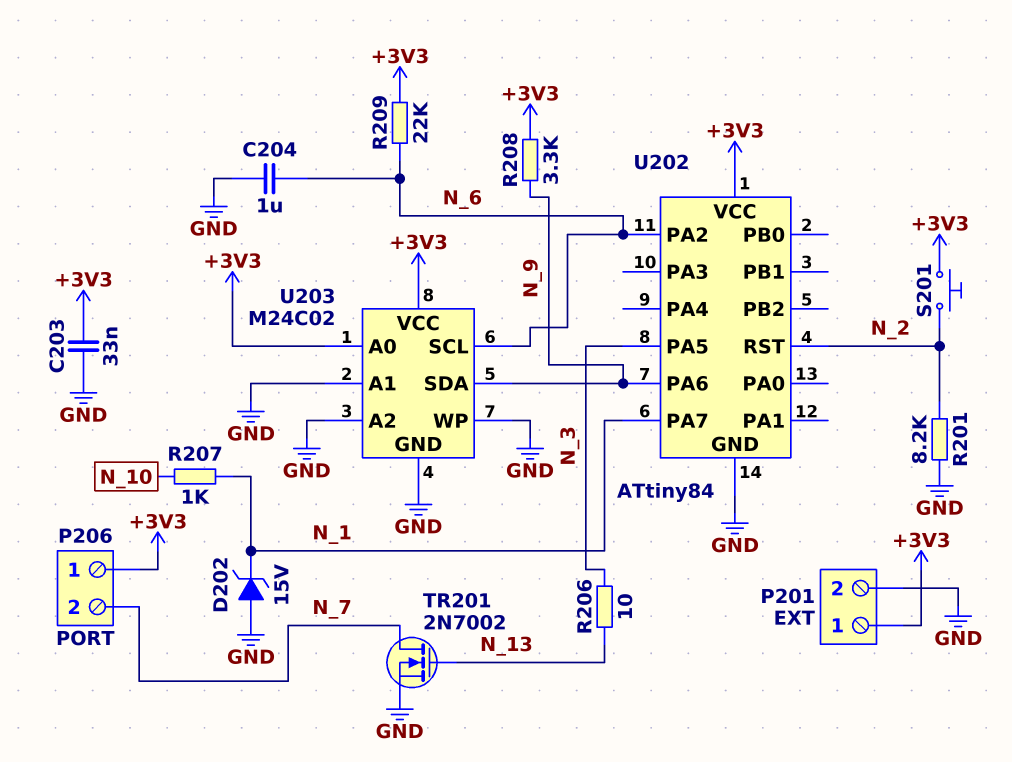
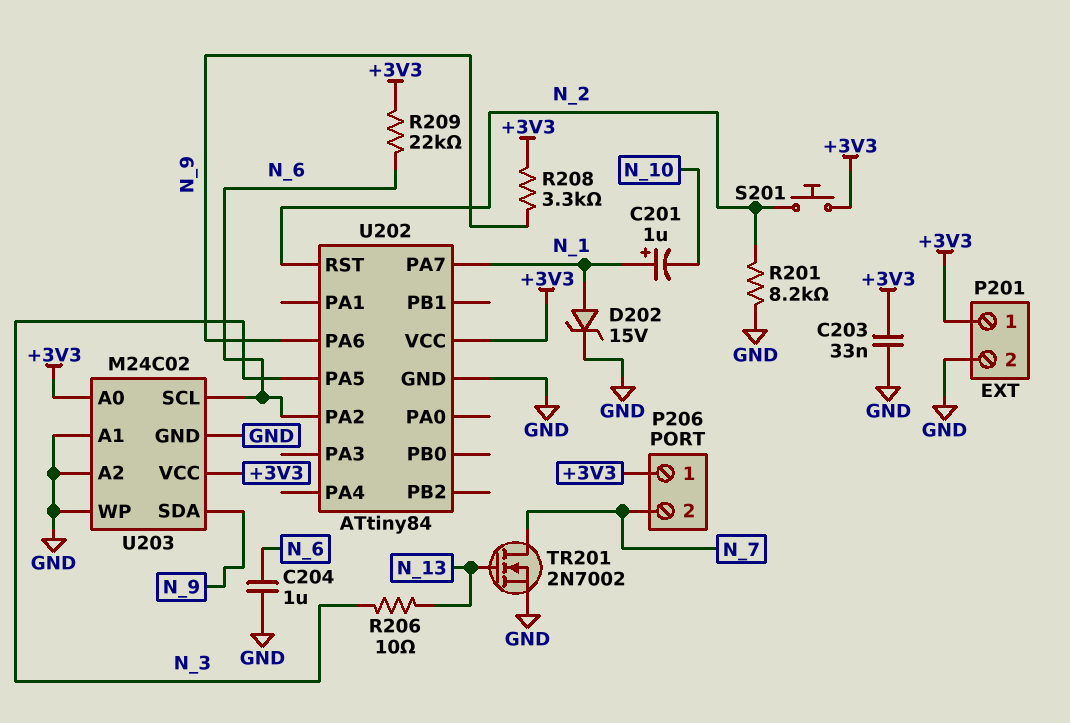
C201: none -> 1uF (plus N_1, minus N_10)
D202: zener 15V (A GND, K N_1) -> zener 15V (A N_1, K GND)
R207: 1k (N_1, N_10) -> none

